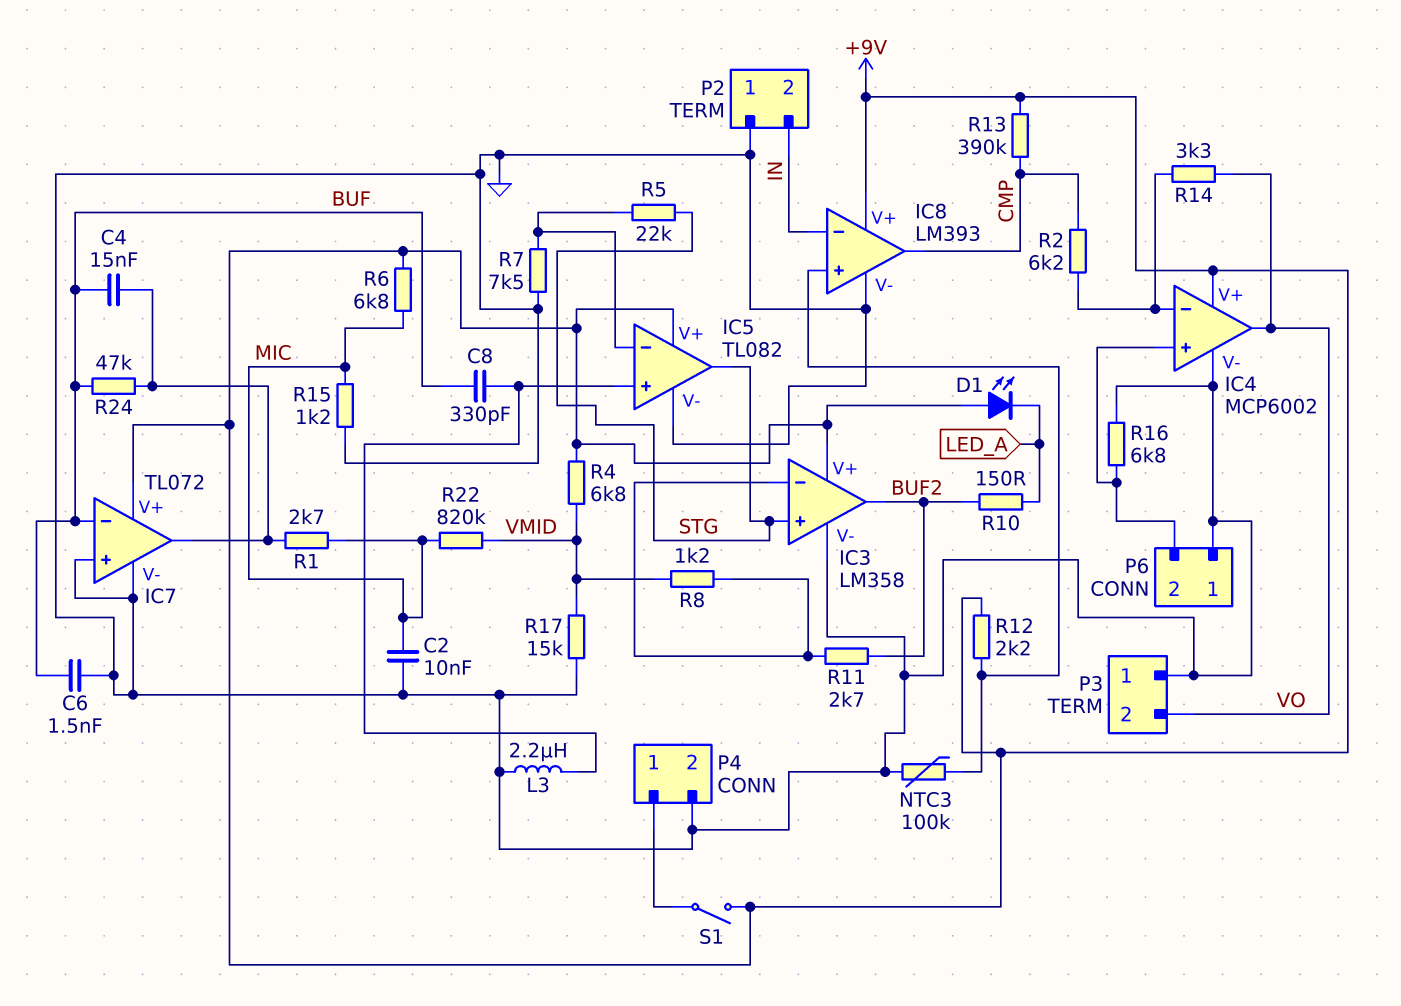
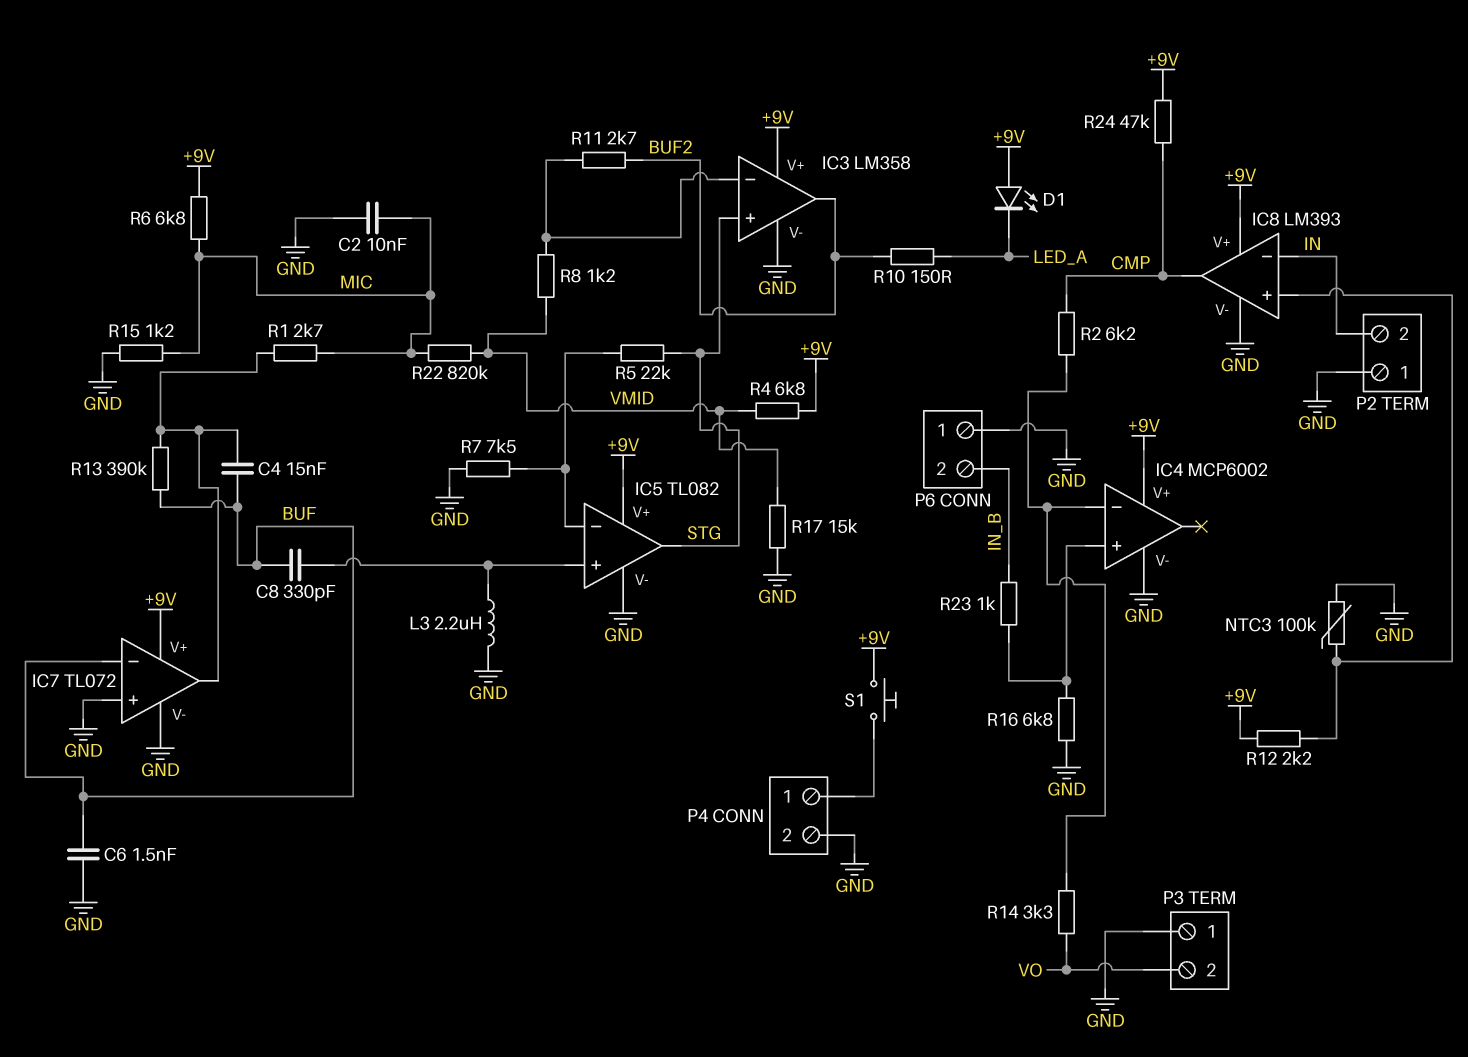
IC4 pin out: VO -> none
P6 pin 2: IC4/in+ -> IN_B
R13: 390k (+9V, CMP) -> 390k (BUF, IC7/out)
R23: none -> 1k (IC4/in+, IN_B)
R24: 47k (BUF, IC7/out) -> 47k (+9V, CMP)
S1: switch (+9V, P4/1) -> button (+9V, P4/1)

